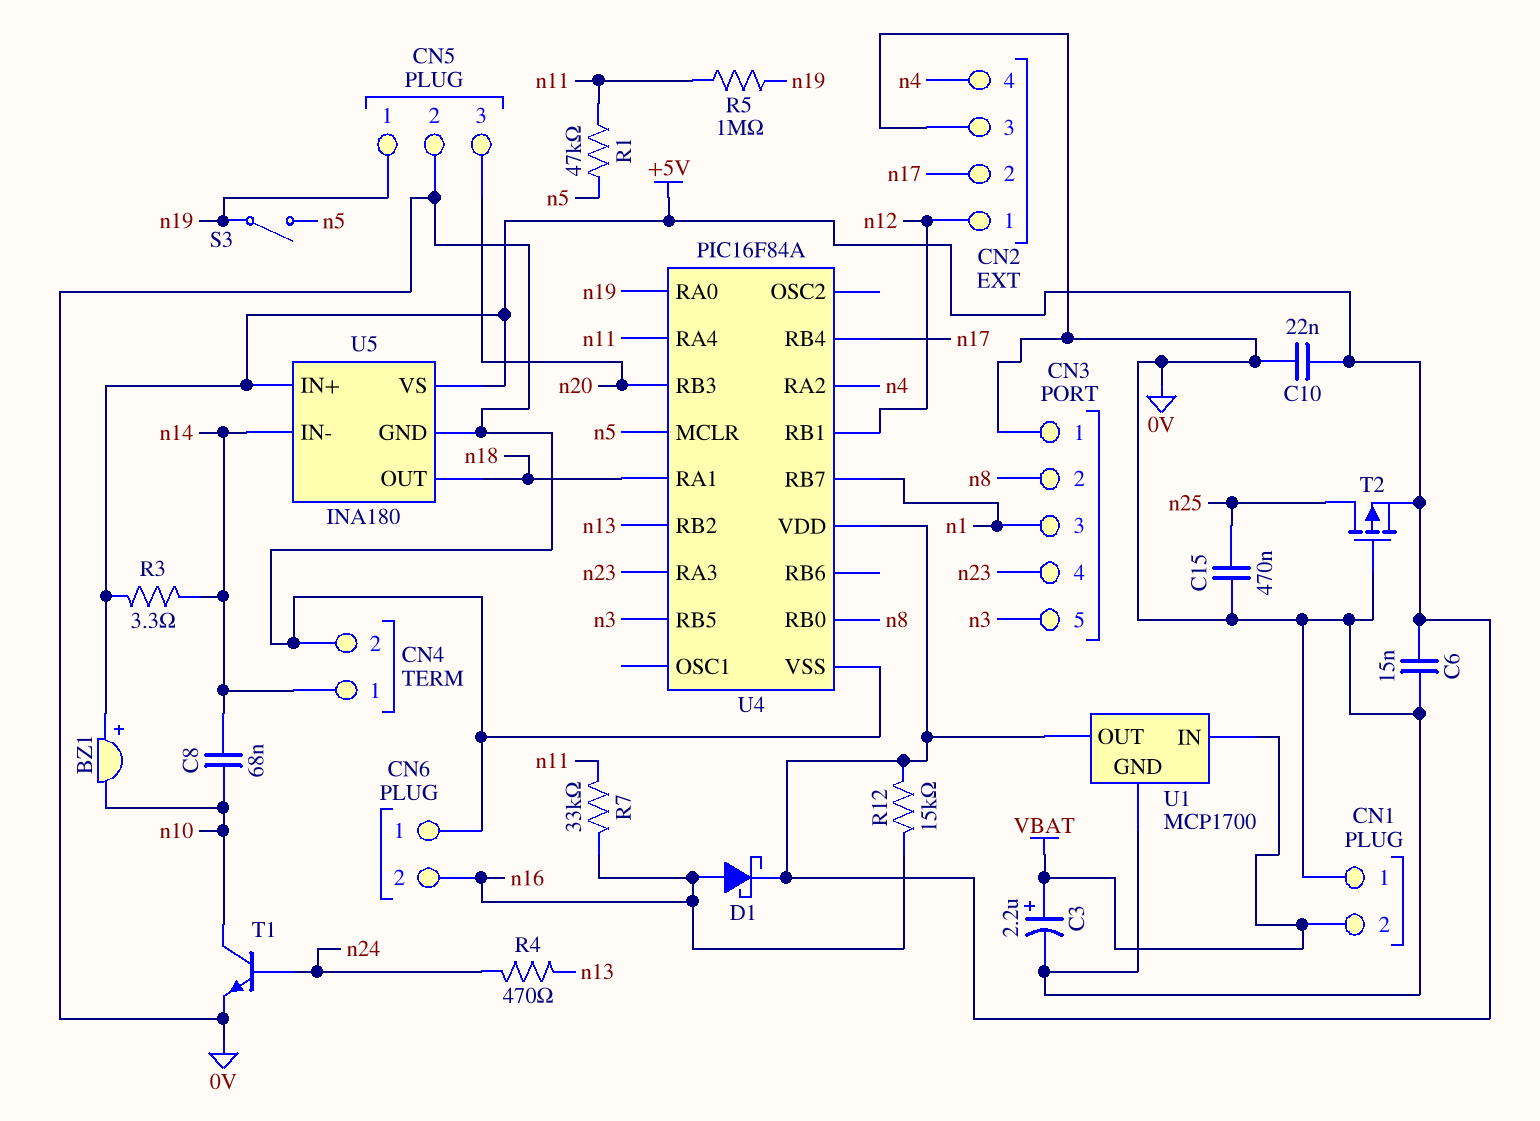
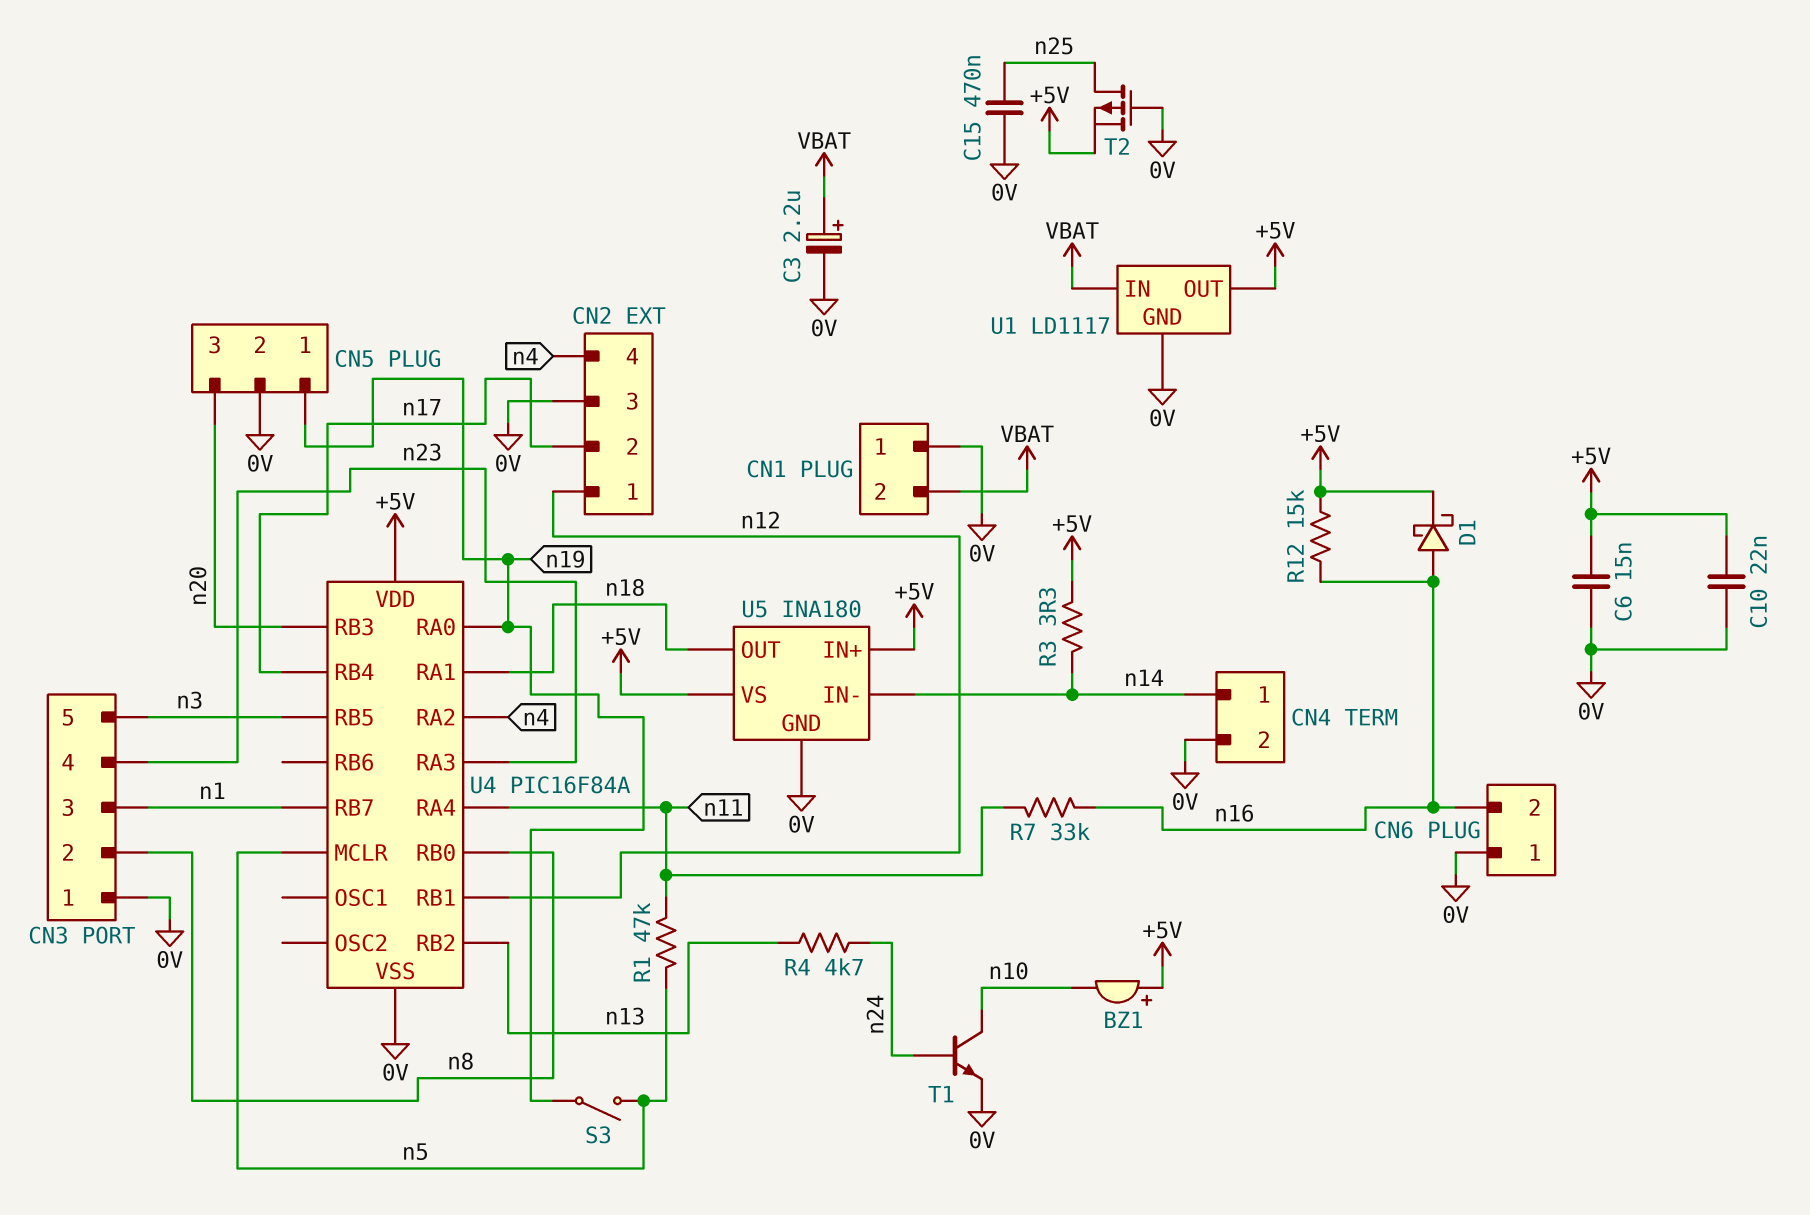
C8: 68nF (n10, n14) -> none
R4: 470 (n13, n24) -> 4.7k (n13, n24)
R5: 1M (n11, n19) -> none
U1: MCP1700 -> LD1117

